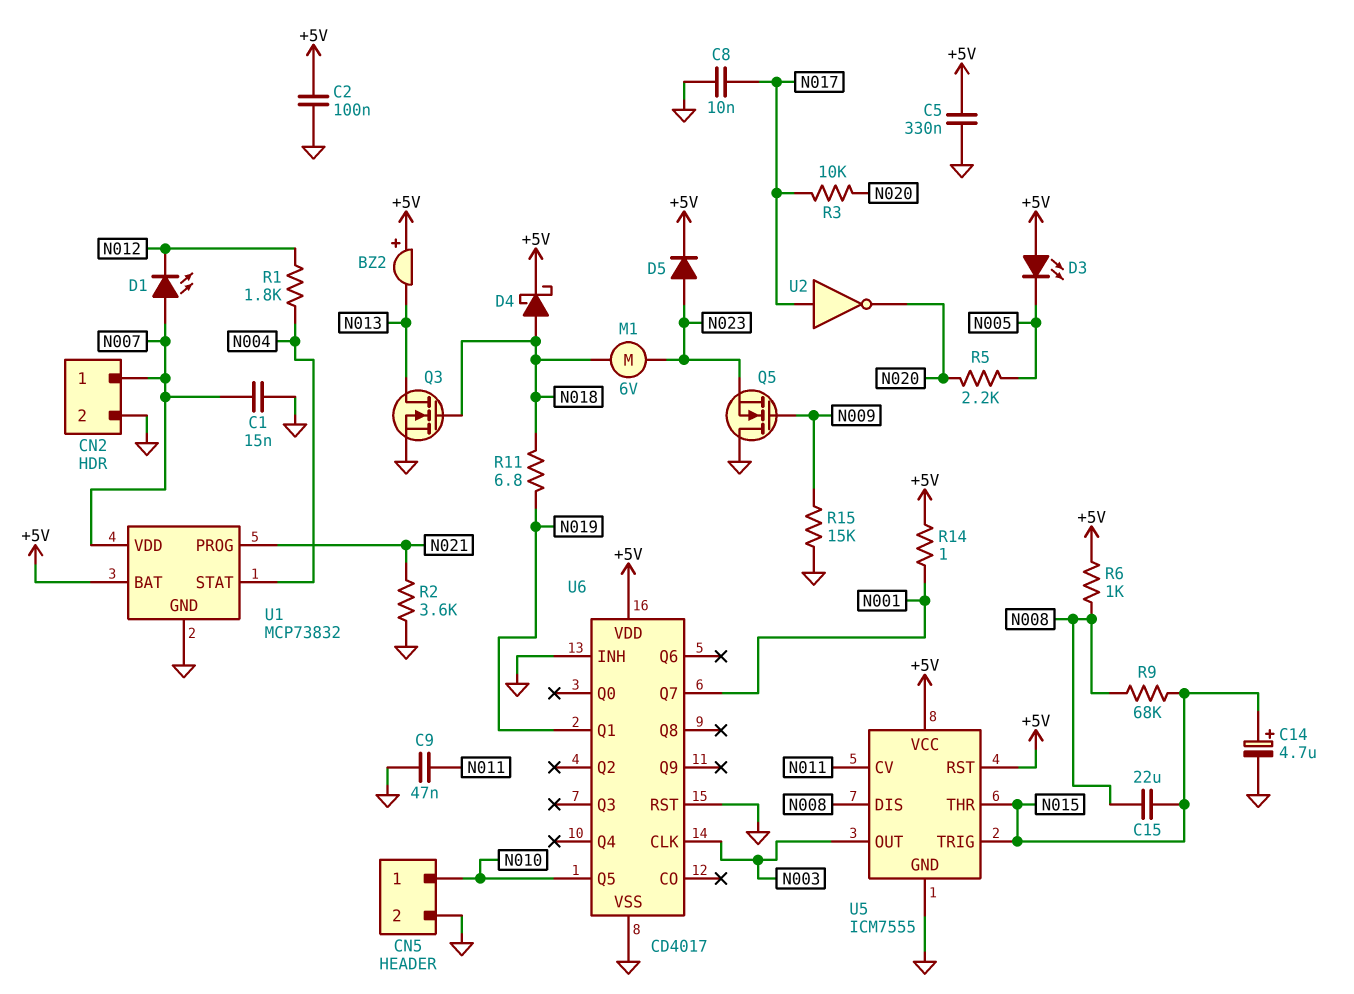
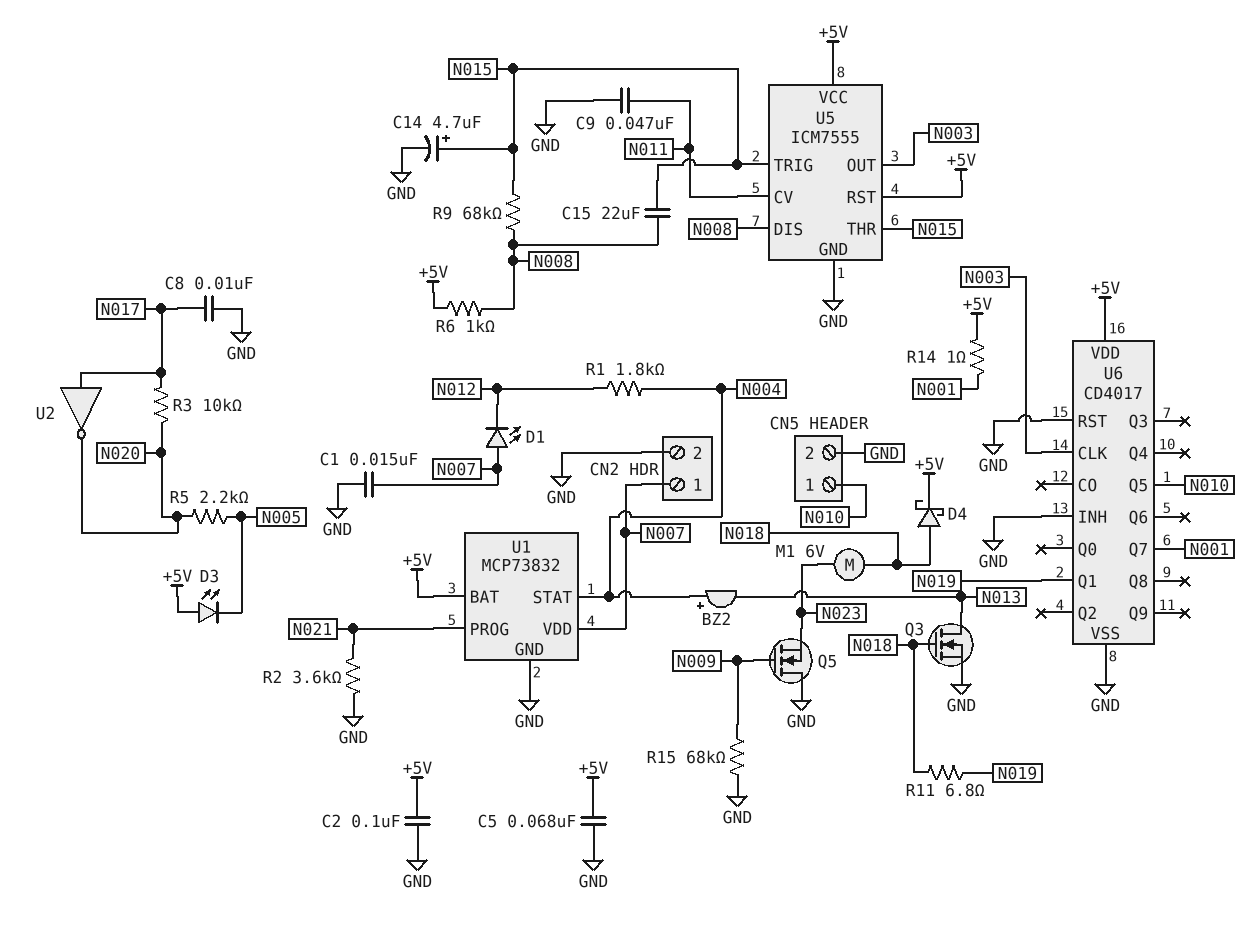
BZ2: buzzer (plus +5V, minus N013) -> buzzer (plus N004, minus N013)
C5: 330nF (+5V, GND) -> 68nF (+5V, GND)
D5: diode (A N023, K +5V) -> none
R15: 15k (GND, N009) -> 68k (GND, N009)

